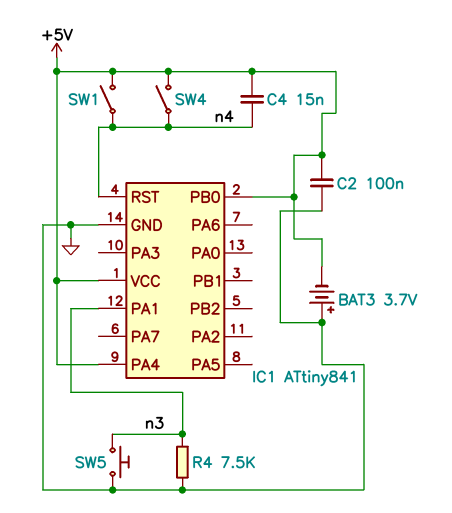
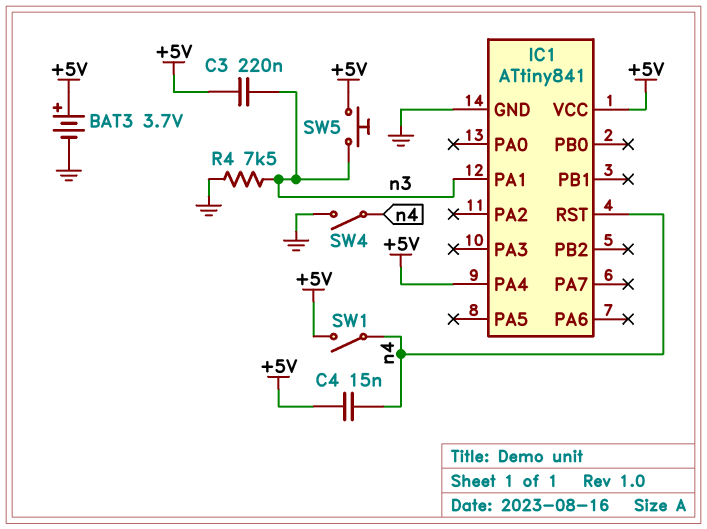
BAT3: 3.7V (plus GND, minus +5V) -> 3.7V (plus +5V, minus GND)
C2: 100nF (+5V, GND) -> none
C3: none -> 220nF (+5V, n3)
IC1 pin PB0: +5V -> none
SW4: switch (+5V, n4) -> switch (GND, n4)
SW5: button (GND, n3) -> button (+5V, n3)

